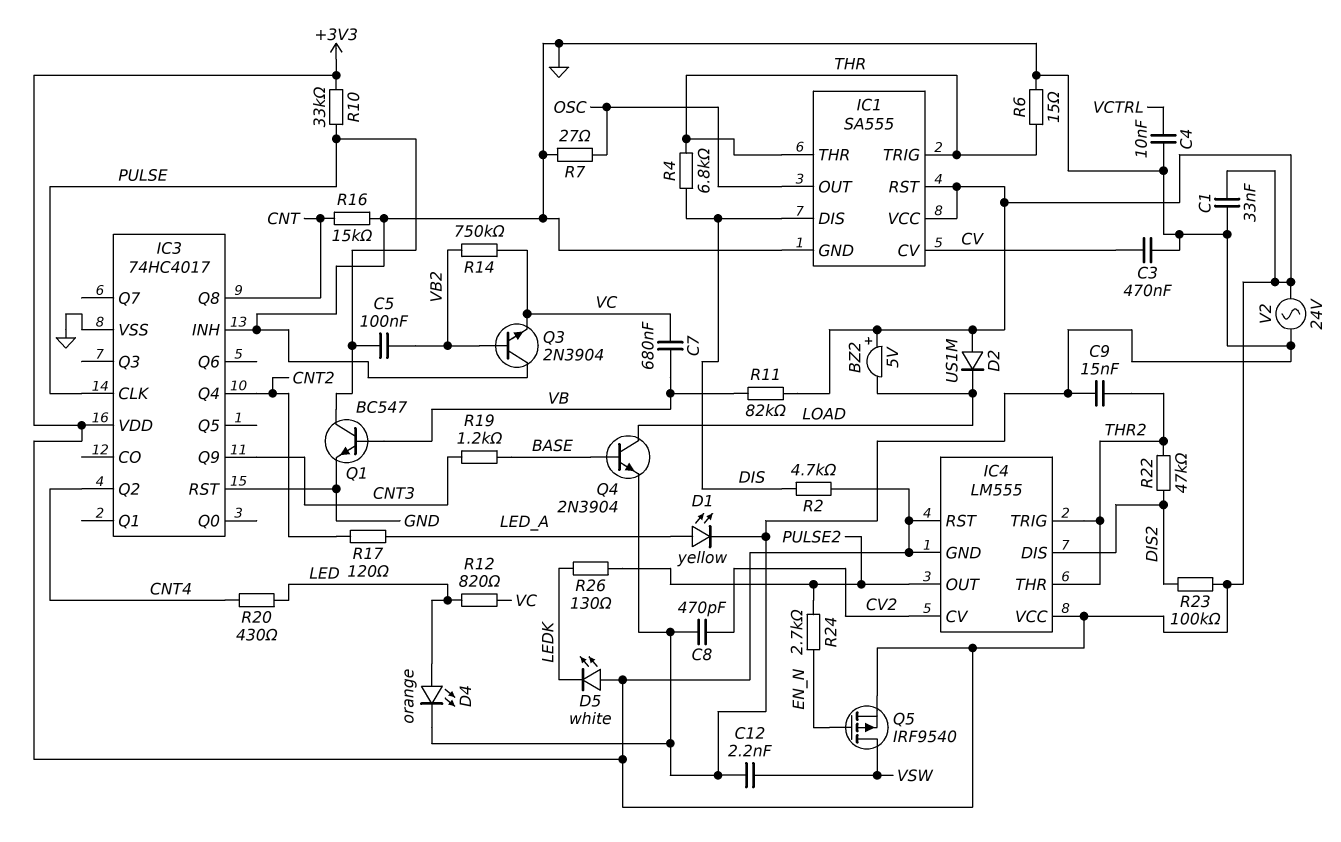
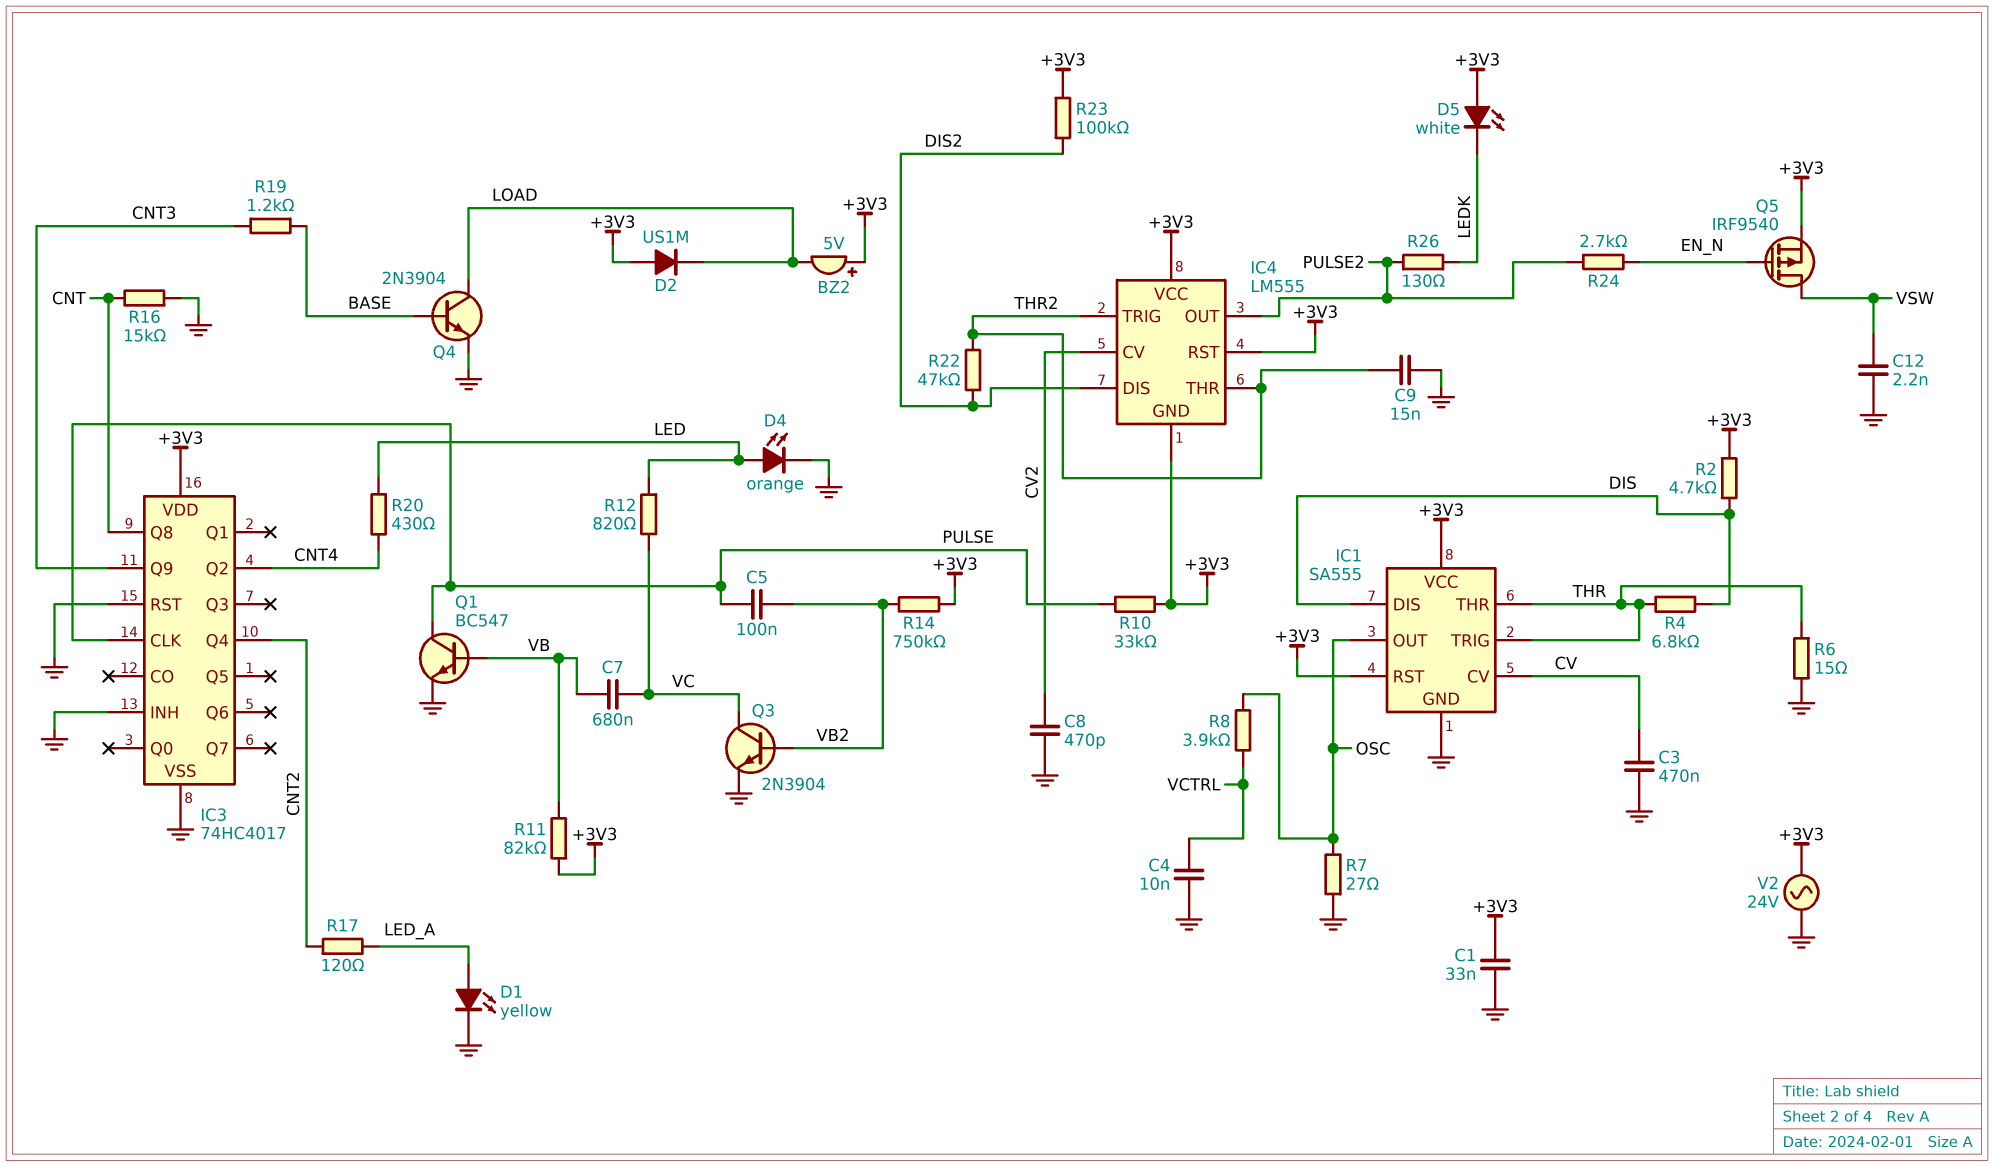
Q3: NPN 2N3904 (B VB2, C GND, E VC) -> NPN 2N3904 (B VB2, C VC, E GND)
R8: none -> 3.9k (OSC, VCTRL)
R14: 750k (VB2, VC) -> 750k (+3V3, VB2)

